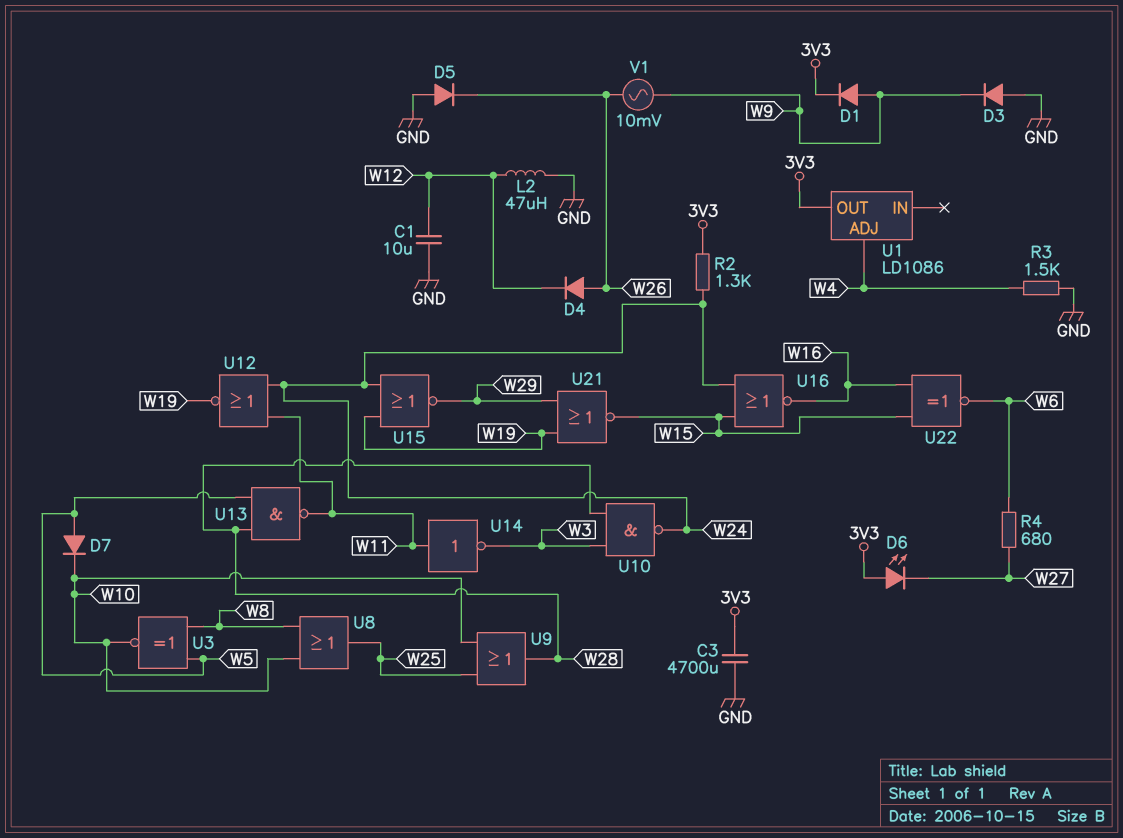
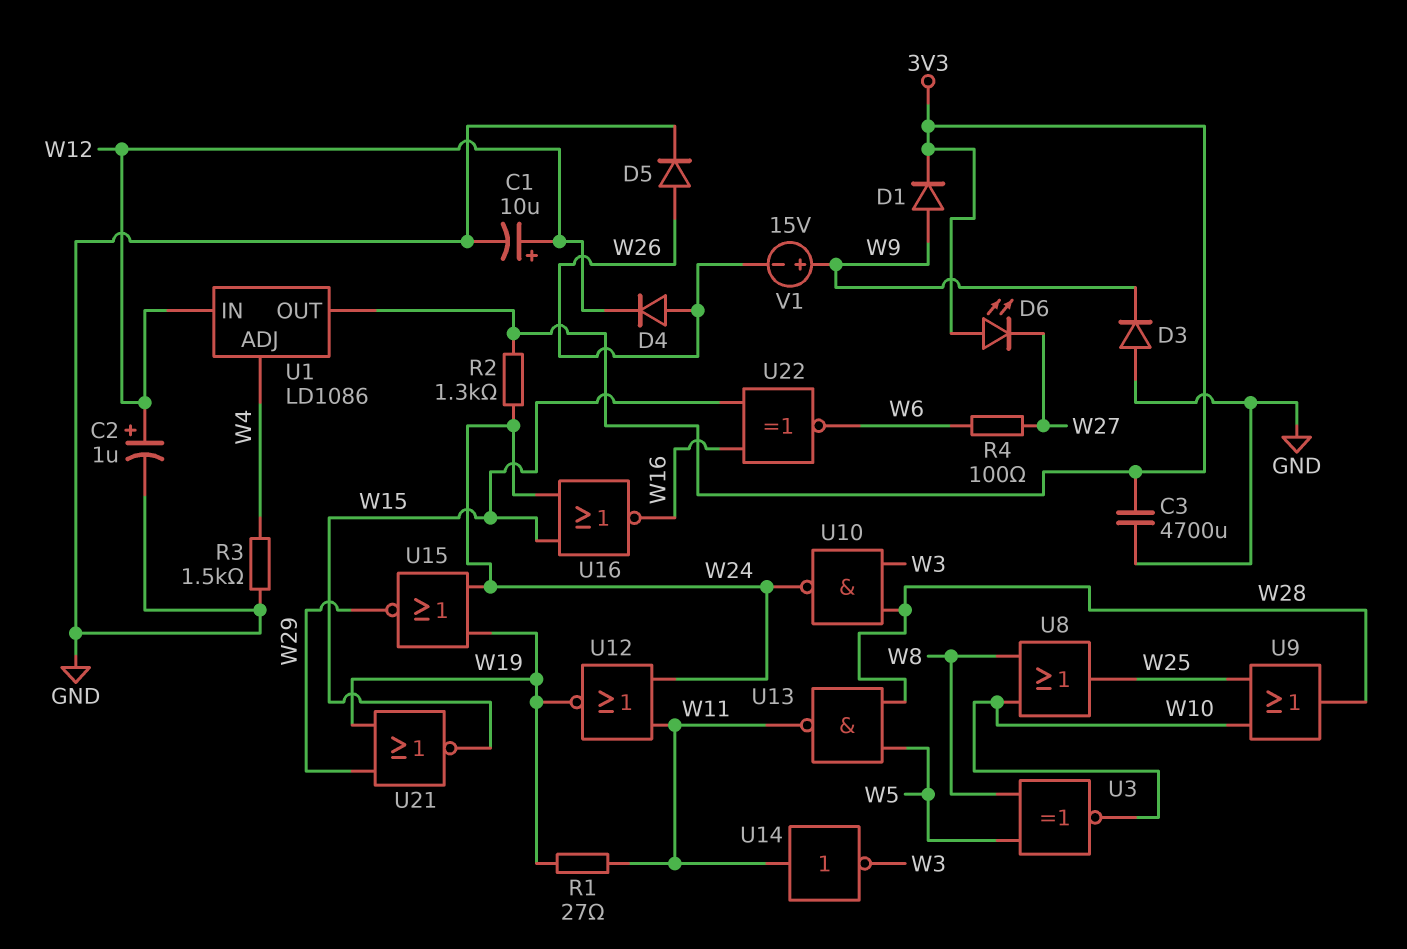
C1: 10uF (GND, W12) -> 10uF (plus W12, minus GND)
C2: none -> 1uF (plus W12, minus GND)
D5: diode (A GND, K W26) -> diode (A W26, K GND)
D7: diode (A W5, K W10) -> none
L2: 47uH (GND, W12) -> none
R1: none -> 27 (W11, W19)
R4: 680 (W6, W27) -> 100 (W6, W27)
U1 pin IN: none -> W12
V1: AC 10mV (W9, W26) -> 15V (plus W9, minus W26)

